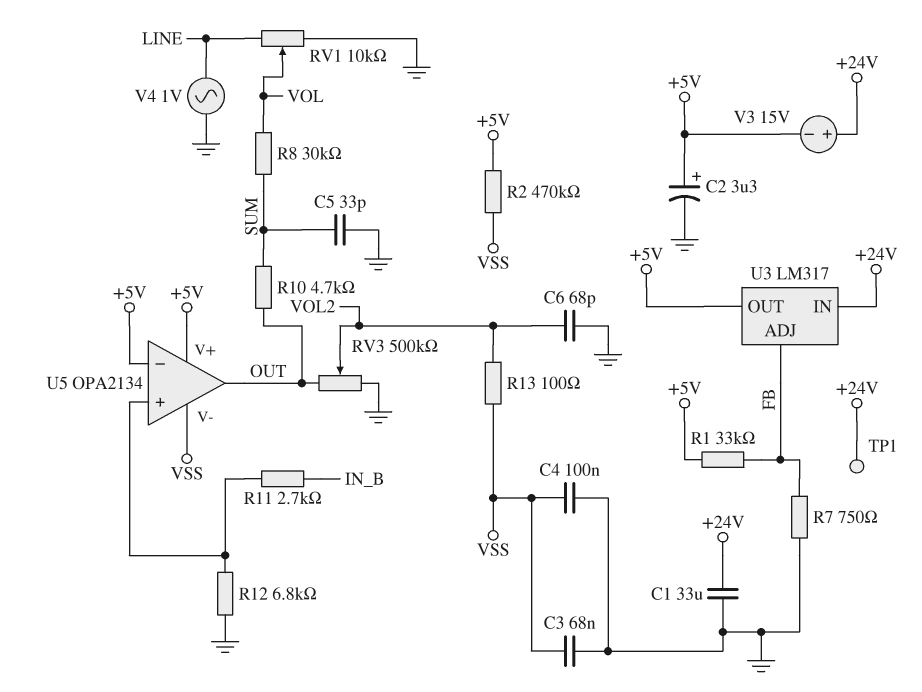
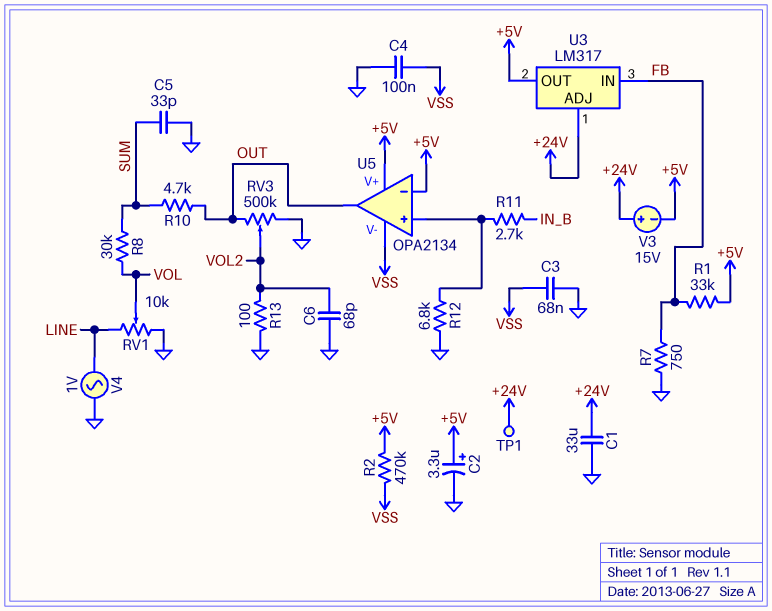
R13: 100 (VOL2, VSS) -> 100 (GND, VOL2)
U3 pin ADJ: FB -> +24V
U3 pin IN: +24V -> FB

